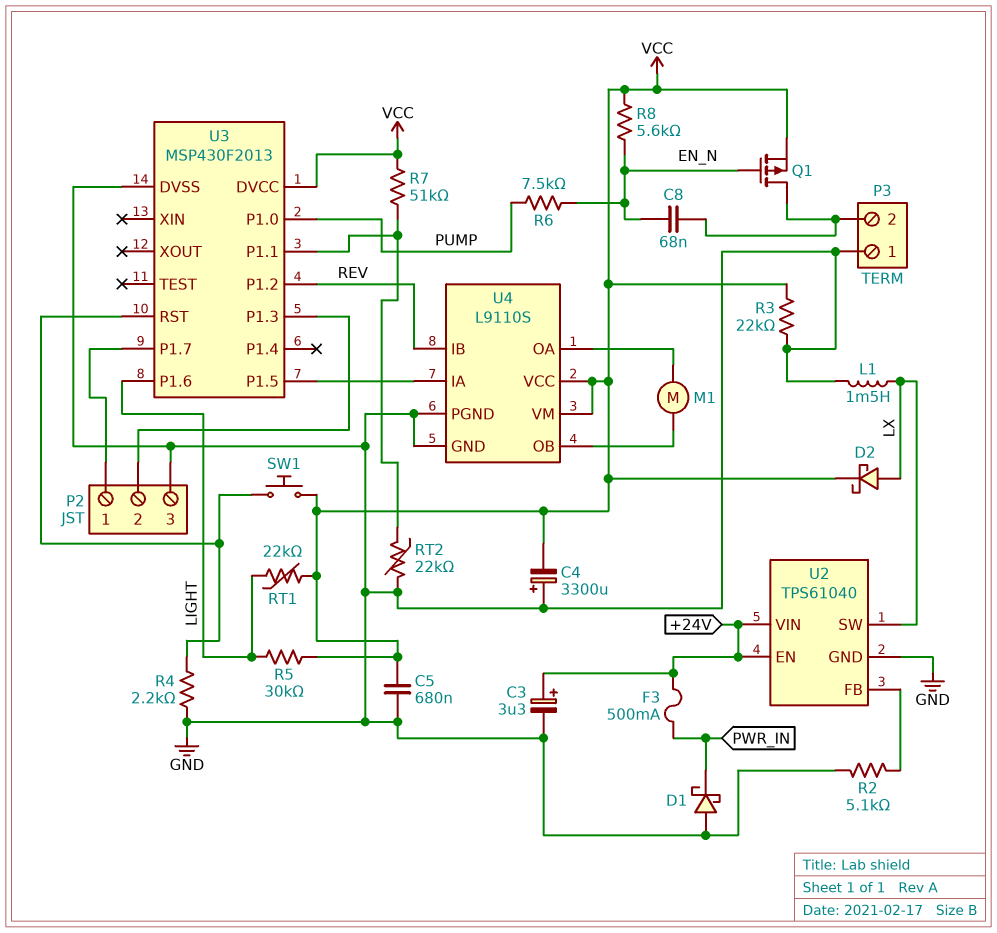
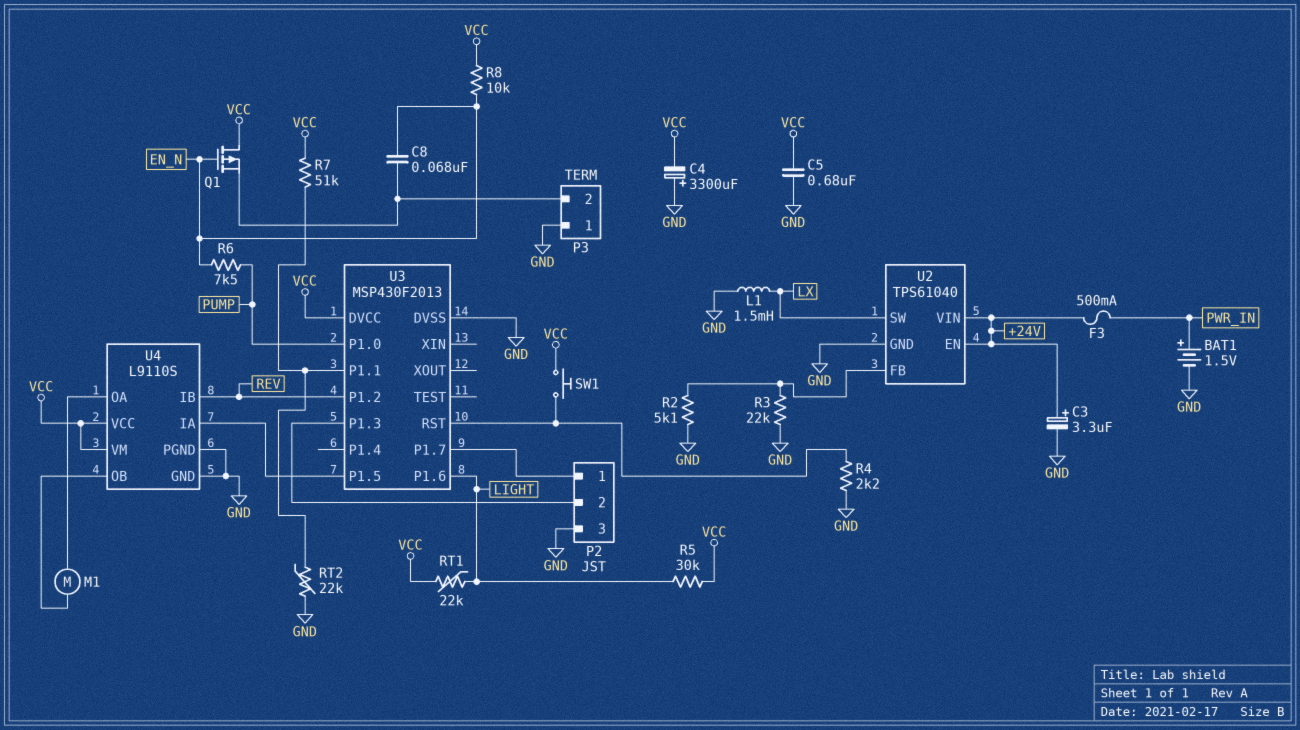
BAT1: none -> 1.5V (plus PWR_IN, minus GND)
D1: schottky (A GND, K PWR_IN) -> none
D2: schottky (A LX, K VCC) -> none
Q1: PMOS (G EN_N, D P3/2, S VCC) -> PMOS (G EN_N, D VCC, S P3/2)
R3: 22k (GND, VCC) -> 22k (GND, U2/FB)
R8: 5.6k (EN_N, VCC) -> 10k (EN_N, VCC)

